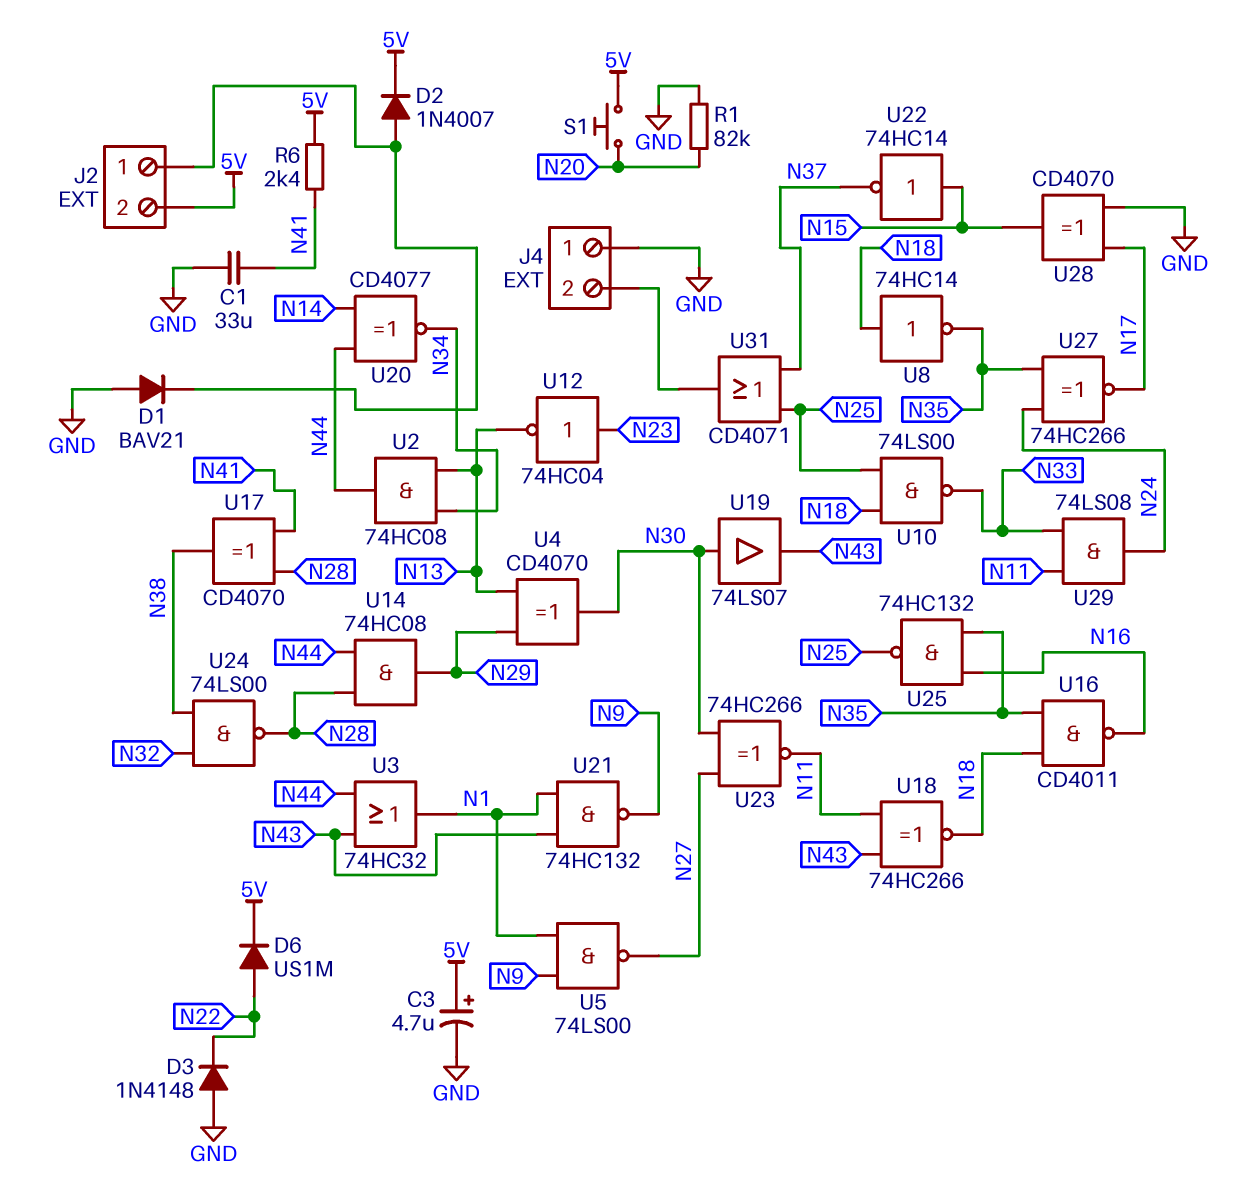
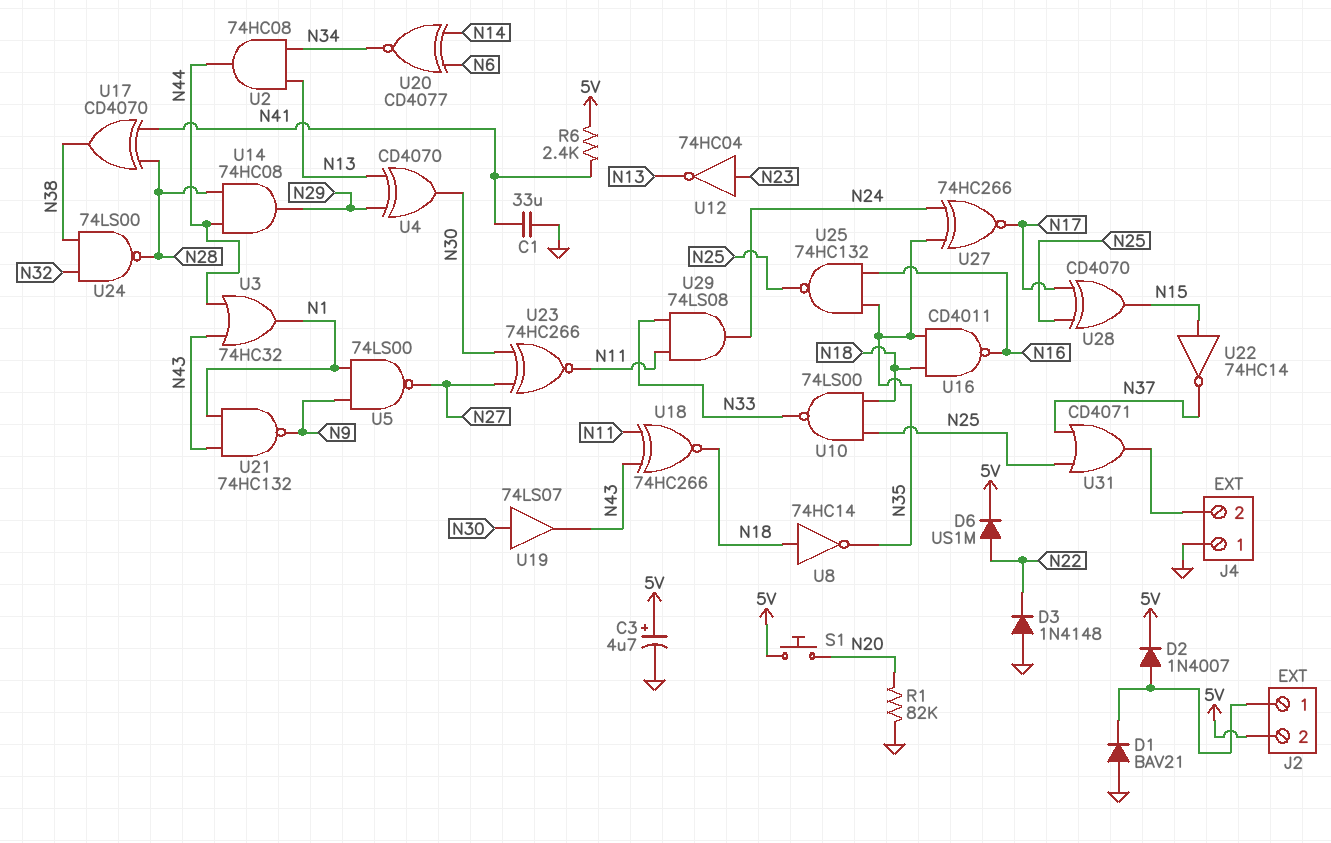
U20: XNOR CD4077 (in N14, in N44, out N34) -> XNOR CD4077 (in N6, in N14, out N34)
U28: XOR CD4070 (in GND, in N17, out N15) -> XOR CD4070 (in N17, in N25, out N15)

